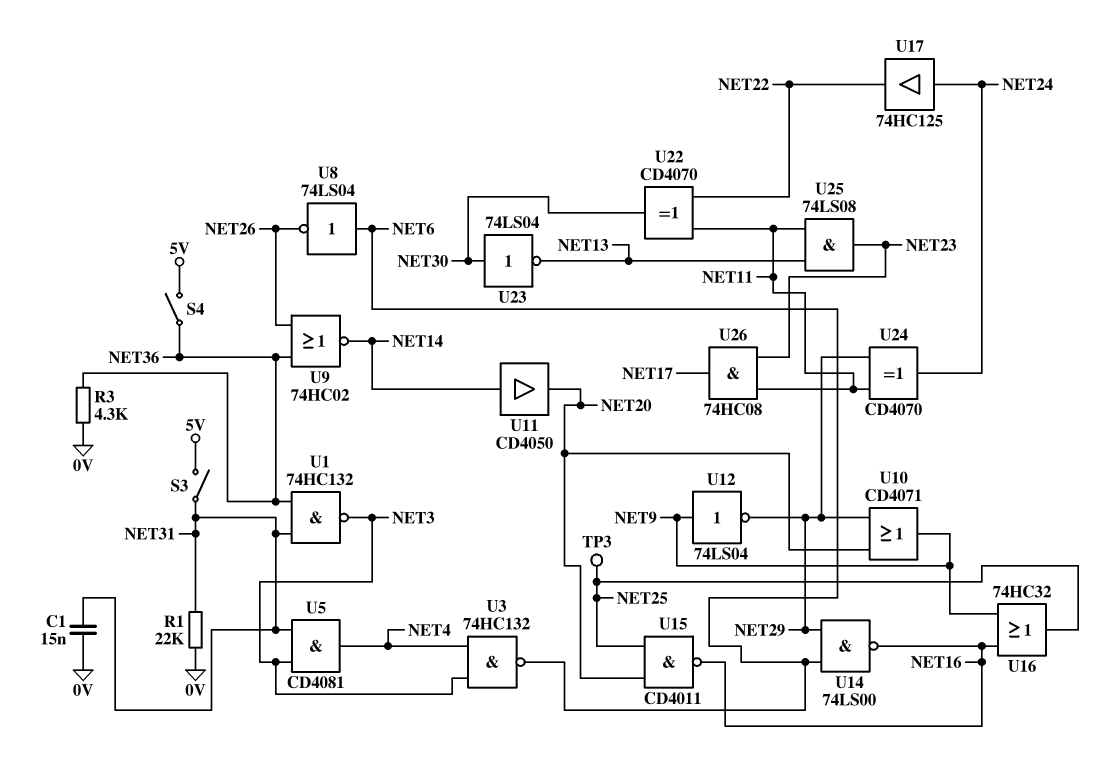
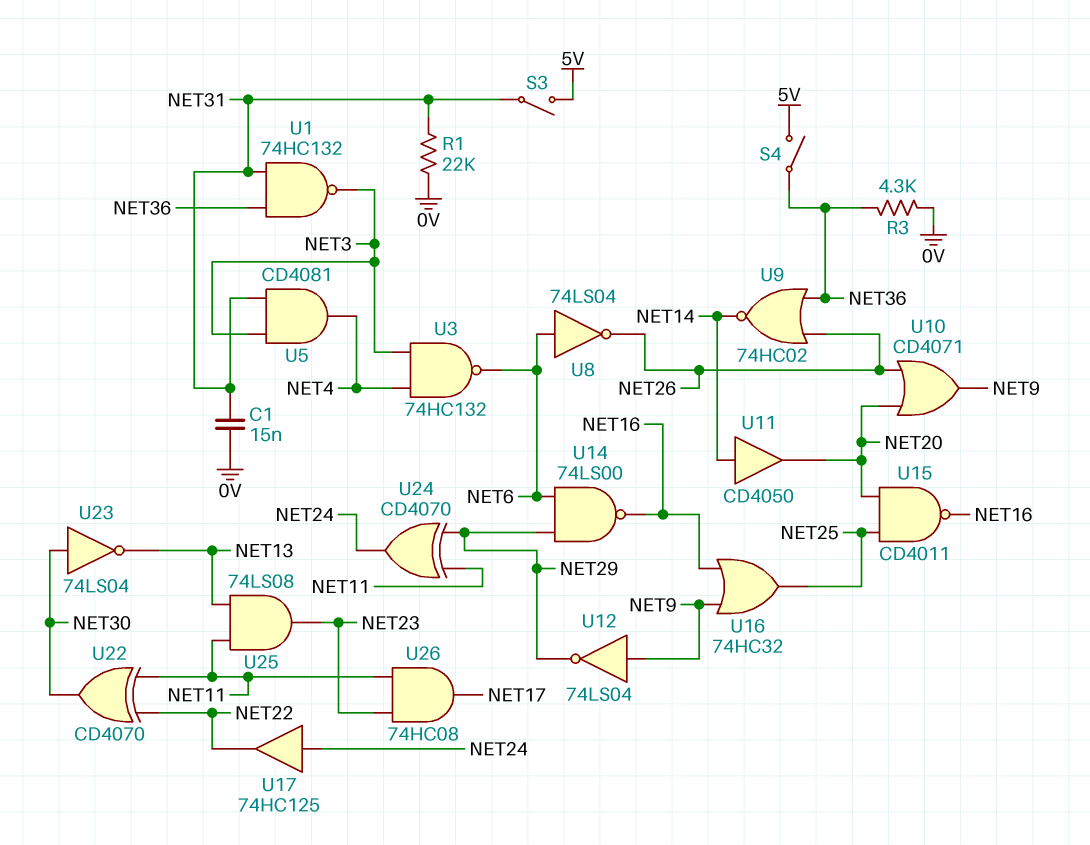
TP3: test point (NET25) -> none
U10: OR CD4071 (in NET20, in NET29, out NET9) -> OR CD4071 (in NET20, in NET26, out NET9)

